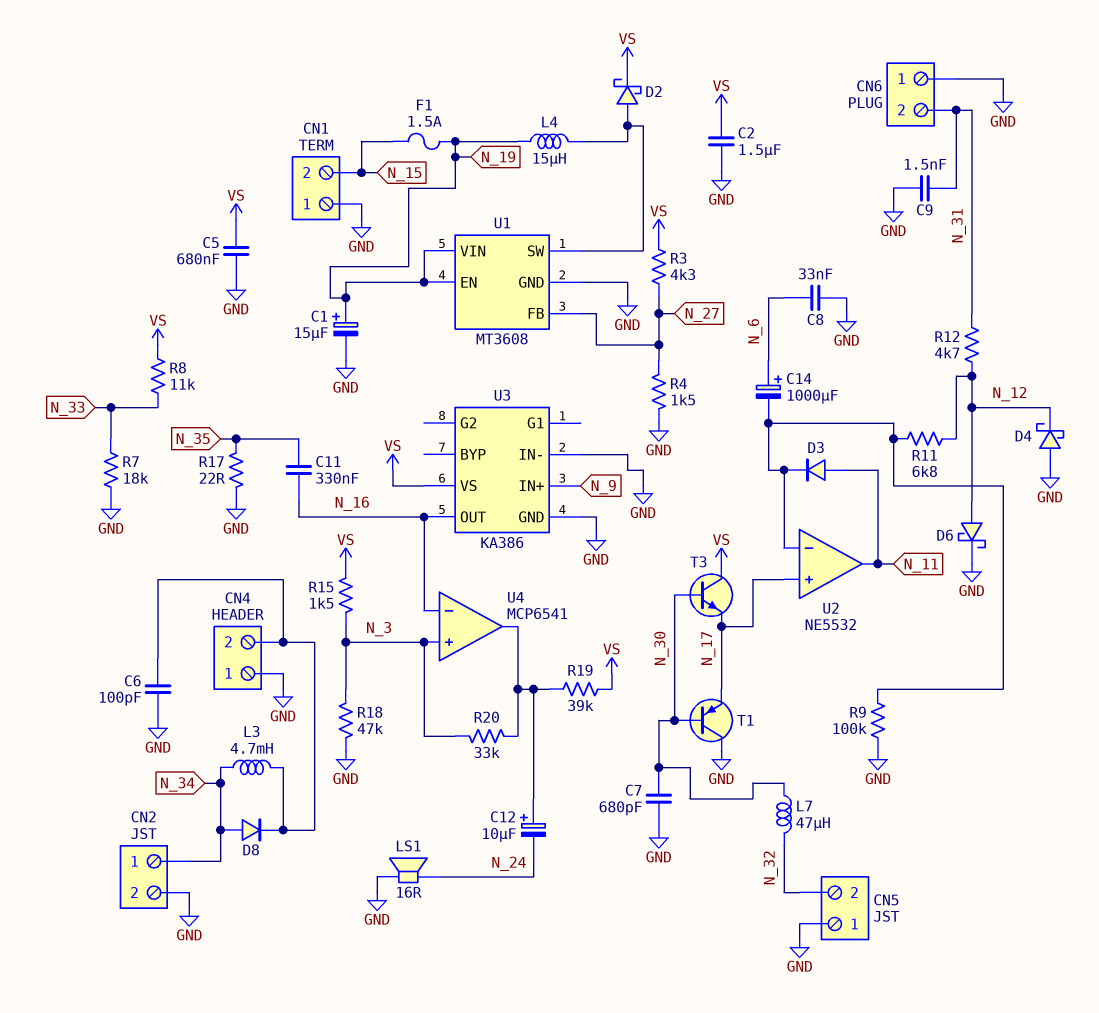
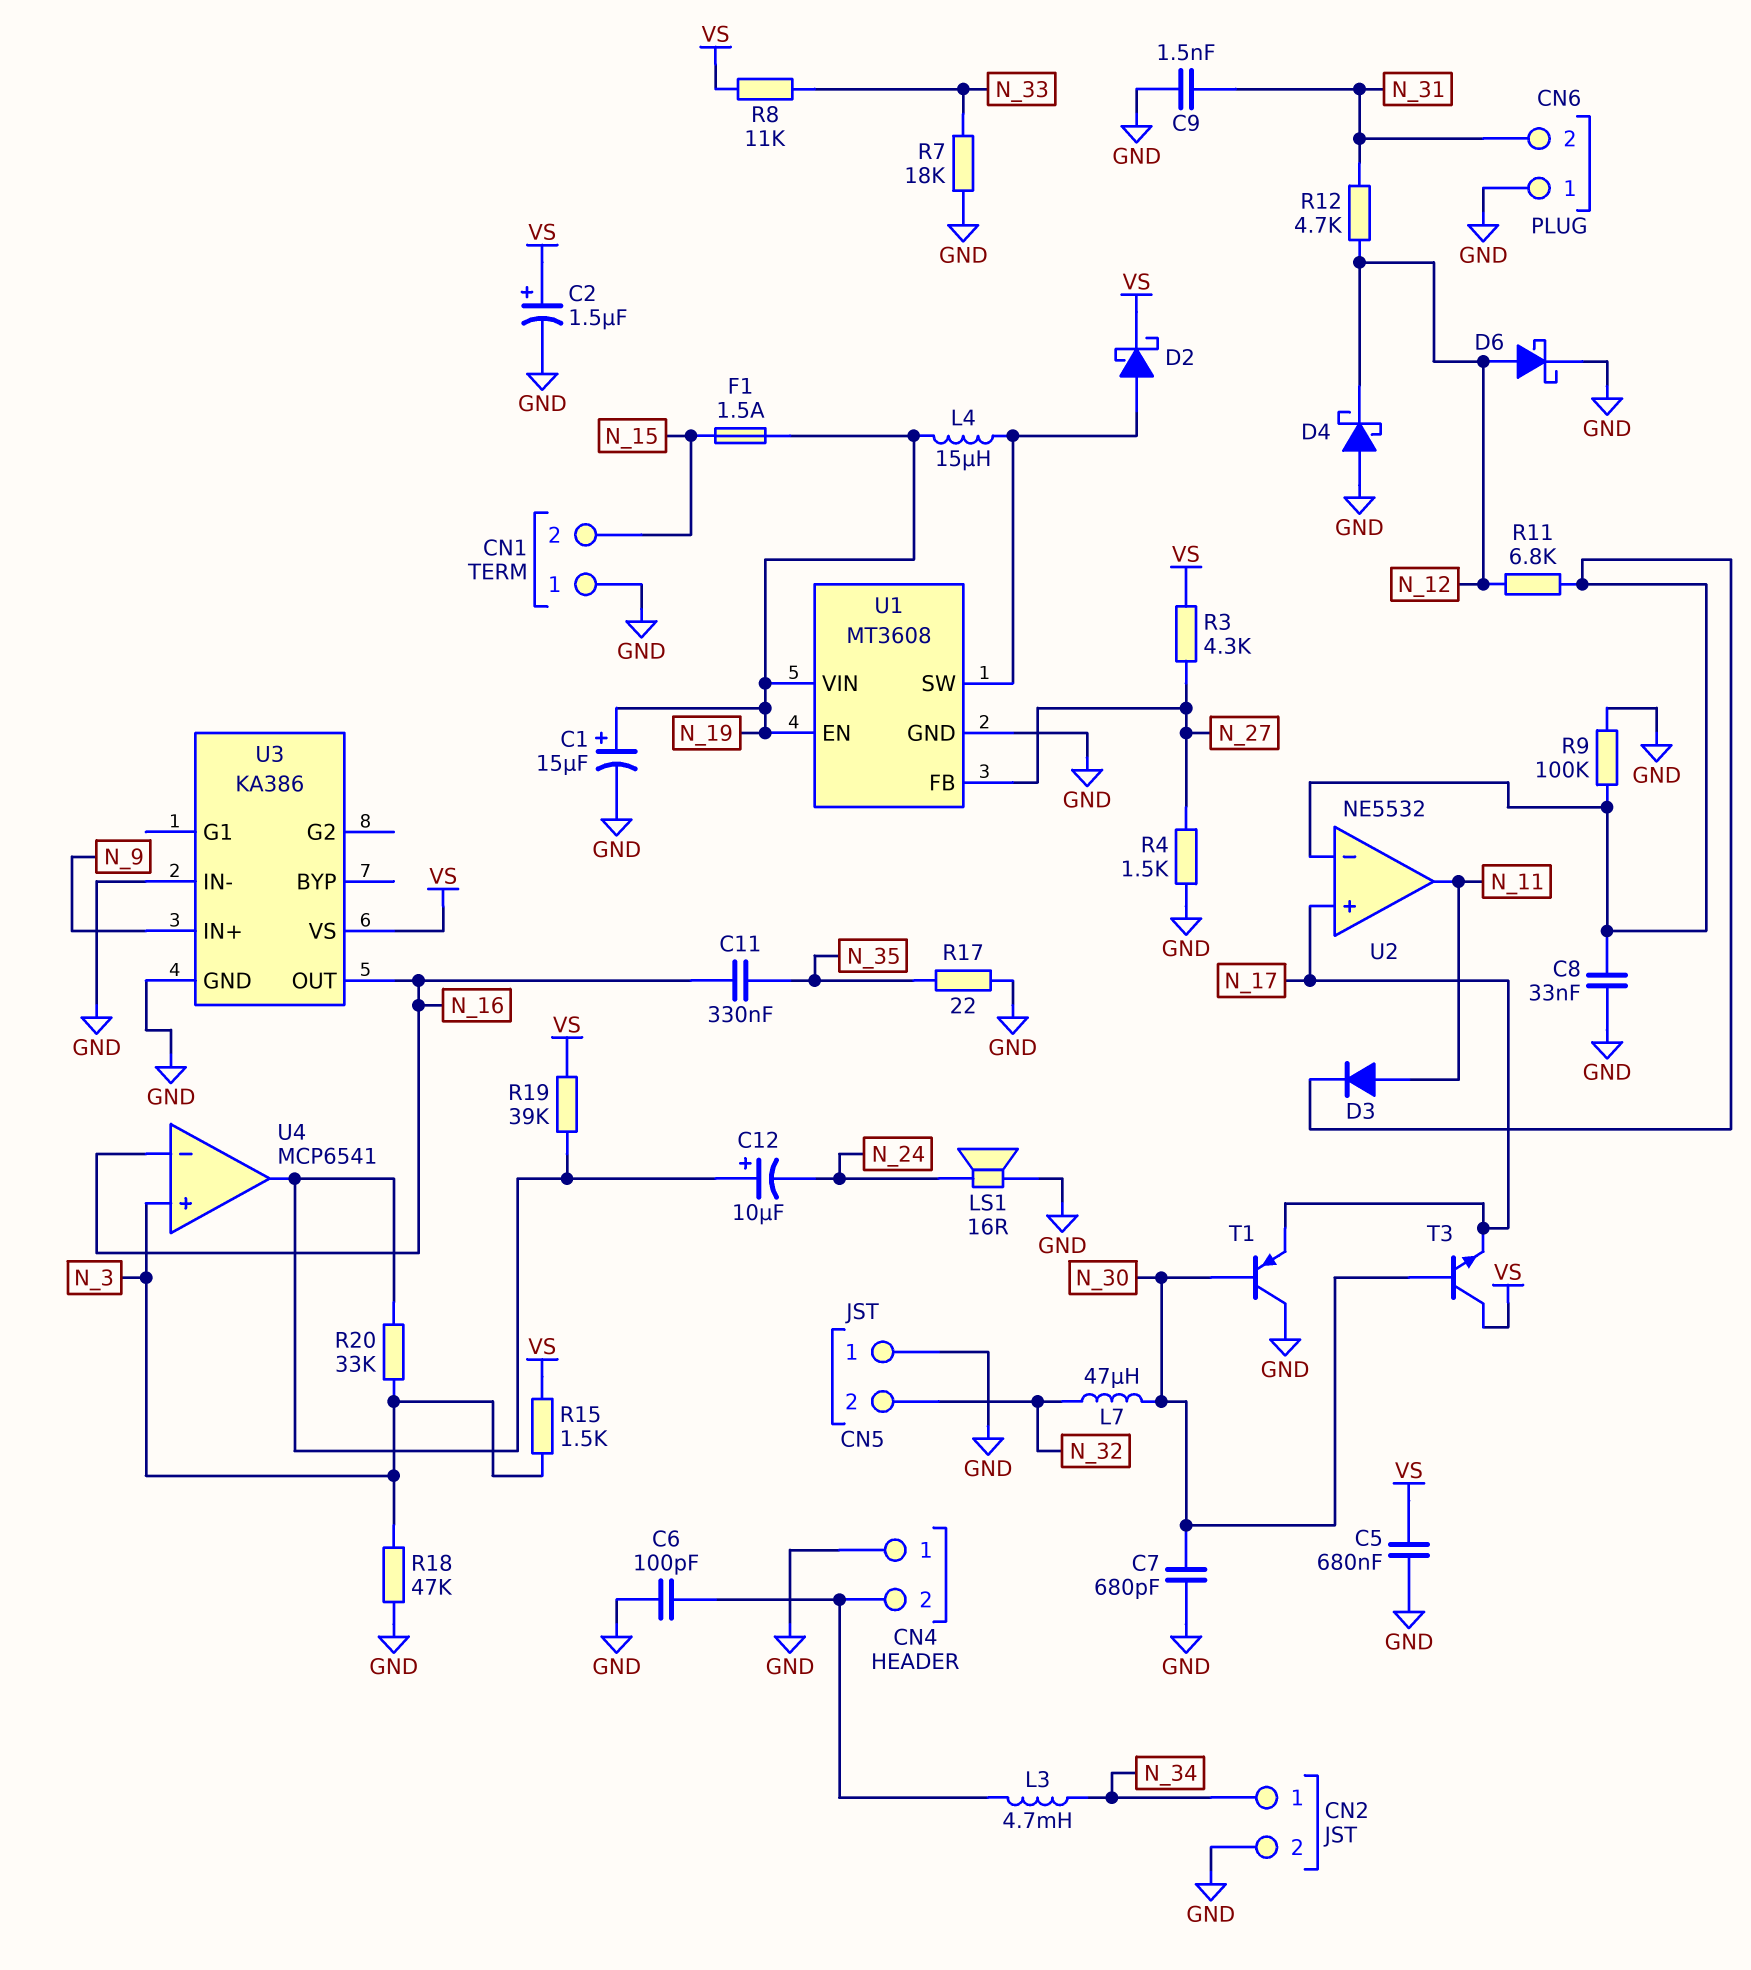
C2: 1.5uF (GND, VS) -> 1.5uF (plus VS, minus GND)
C8: 33nF (GND, N_6) -> 33nF (GND, U2/in-)
C14: 1000uF (plus N_6, minus U2/in-) -> none
D8: diode (A N_34, K CN4/2) -> none

